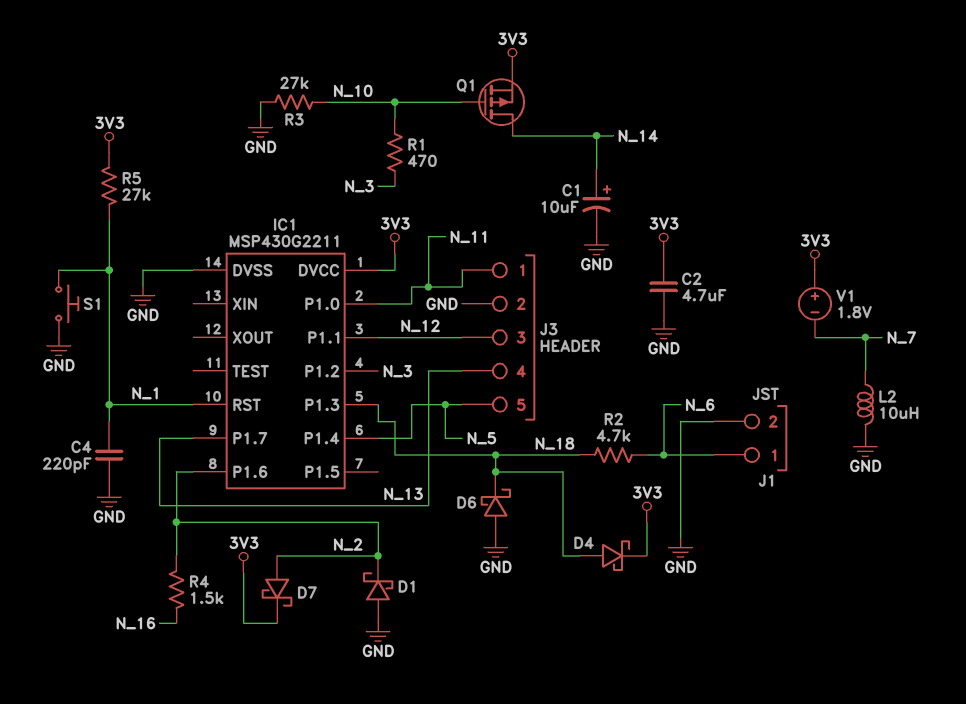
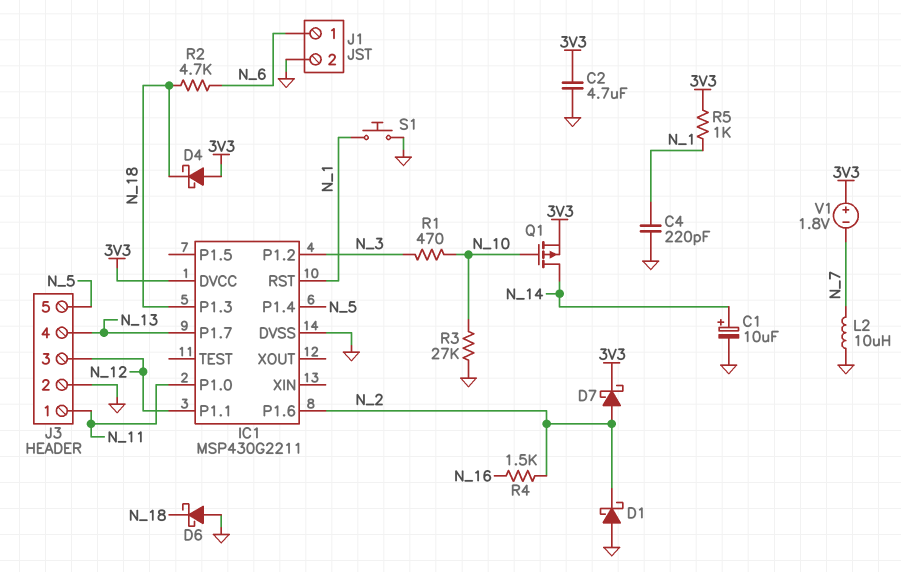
D4: schottky (A N_18, K 3V3) -> schottky (A 3V3, K N_18)
R5: 27k (3V3, N_1) -> 1k (3V3, N_1)

